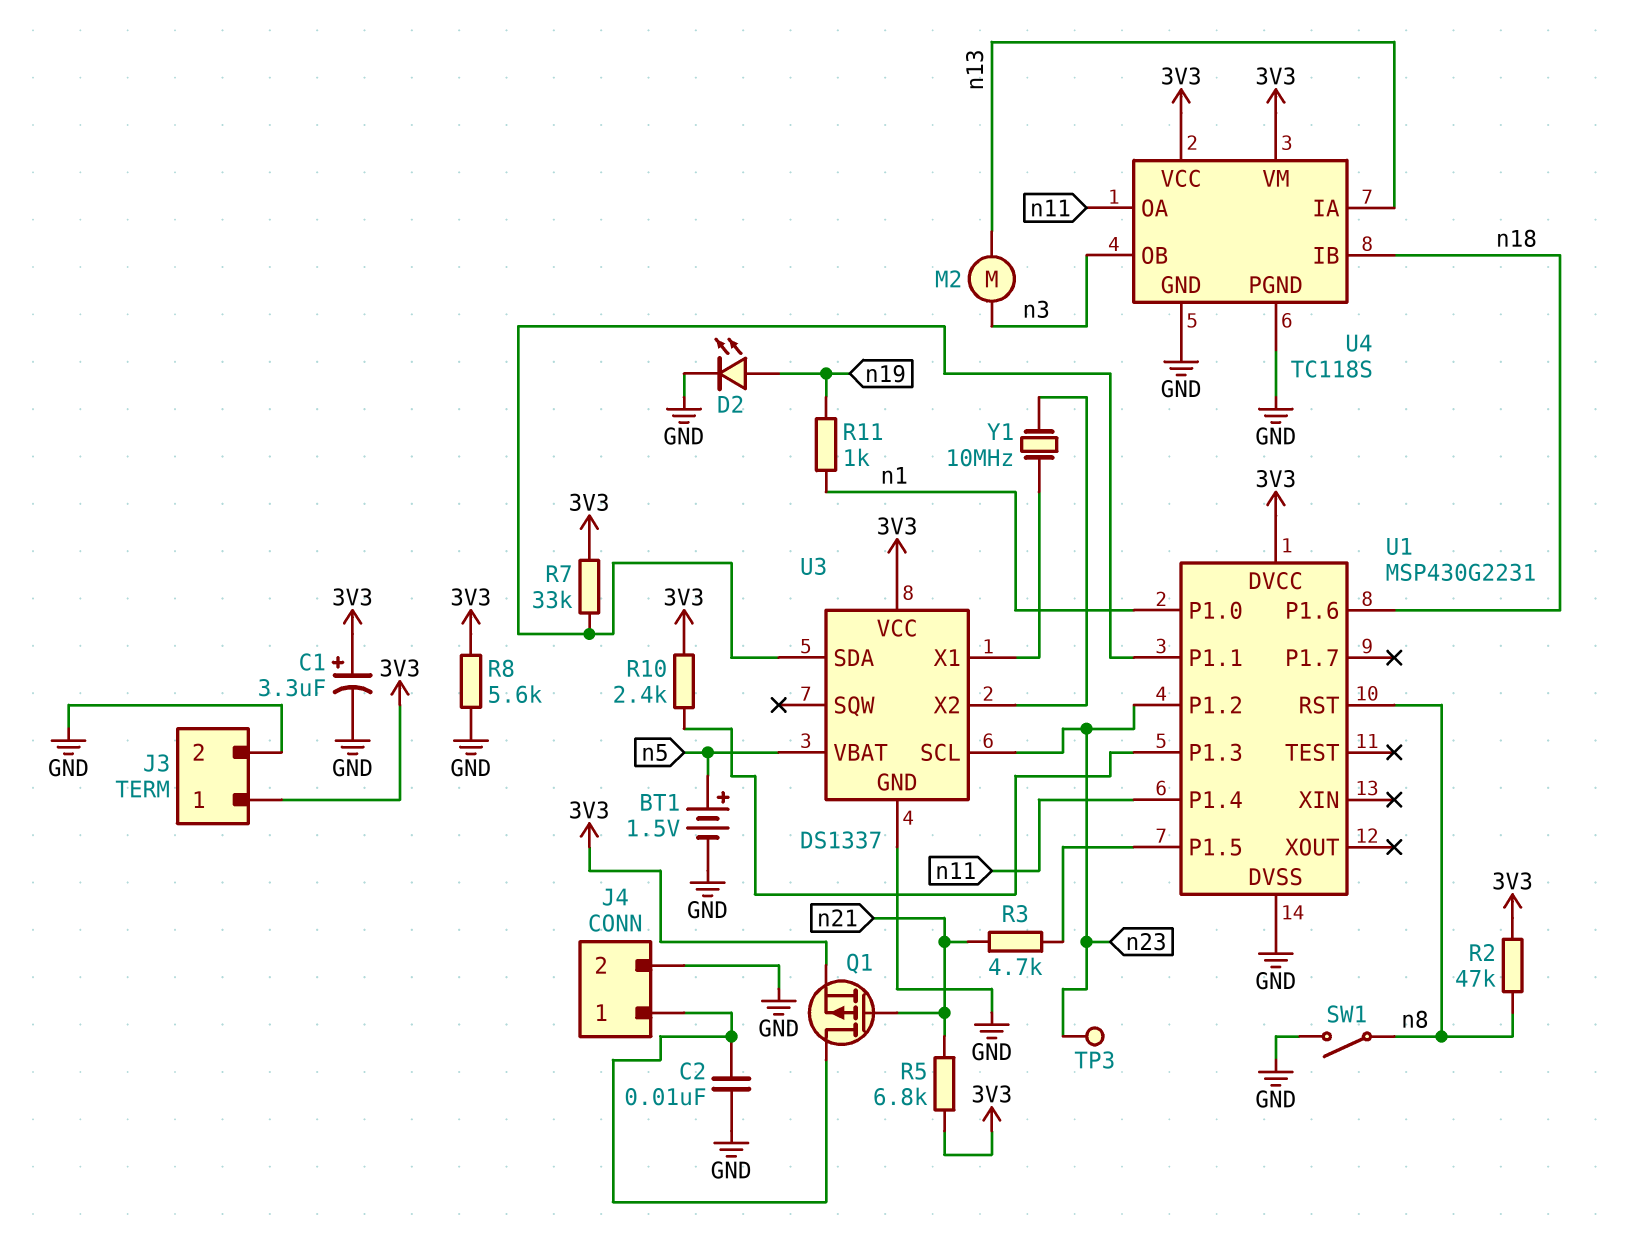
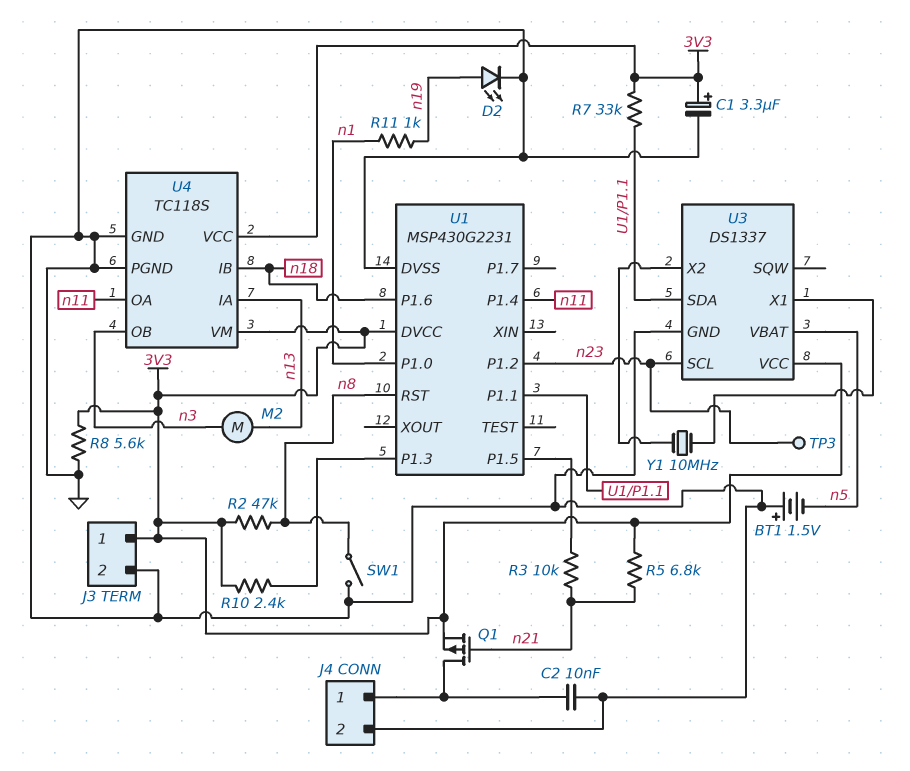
BT1: 1.5V (plus n5, minus GND) -> 1.5V (plus GND, minus n5)
R3: 4.7k (U1/P1.5, n21) -> 10k (U1/P1.5, n21)

